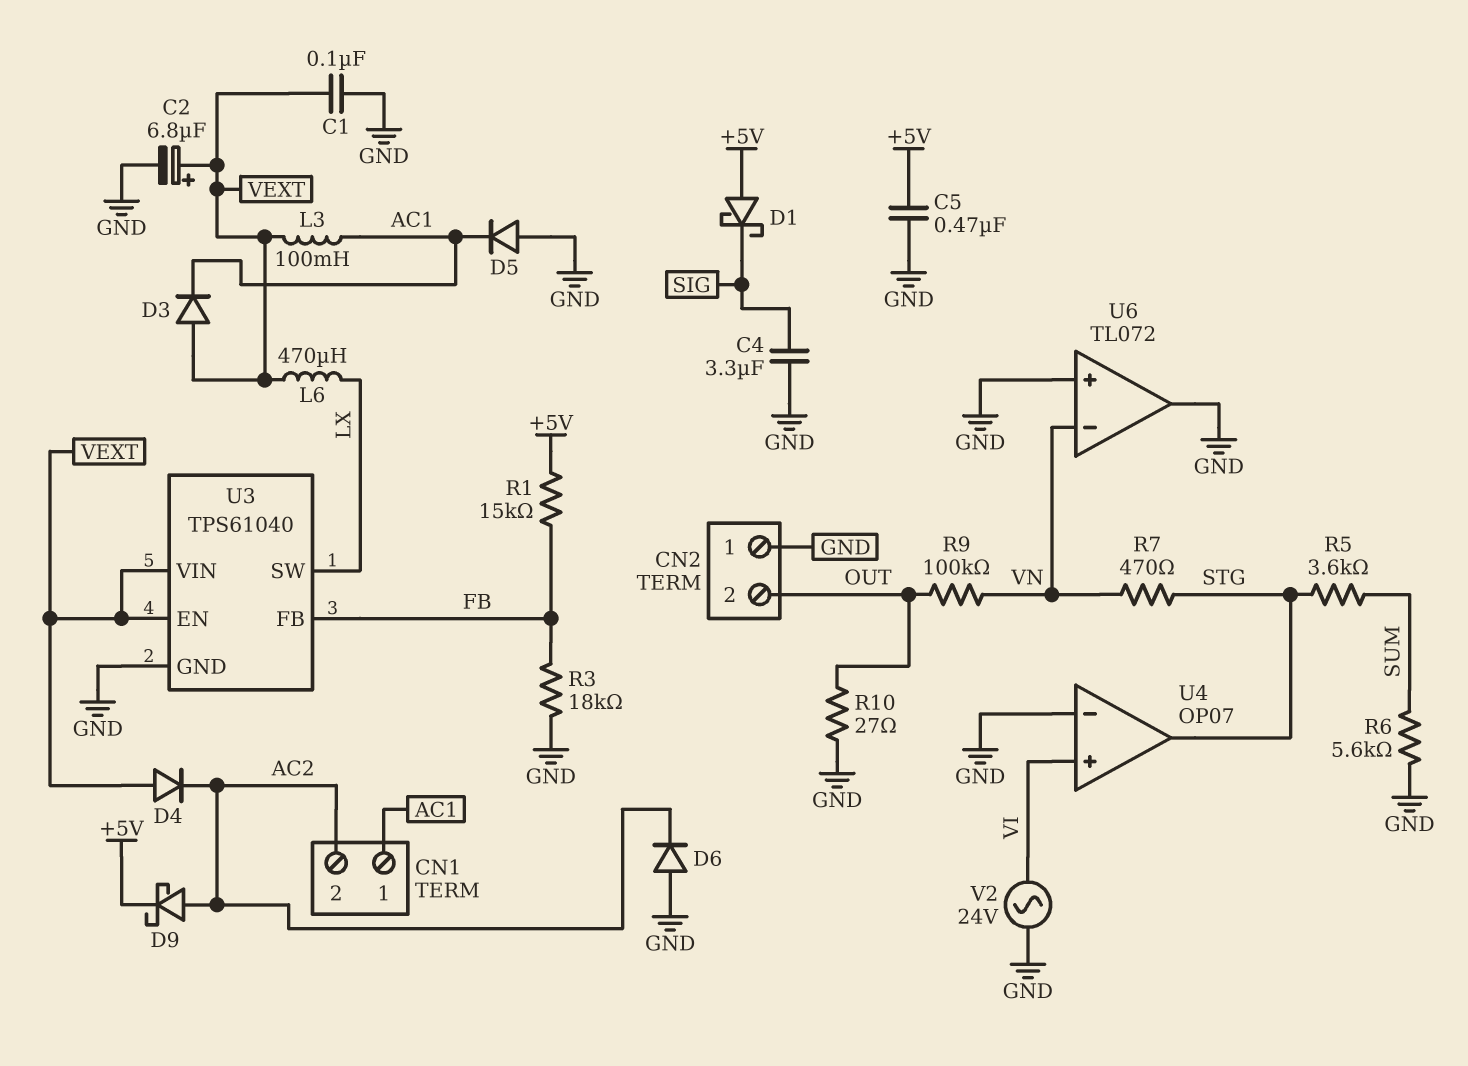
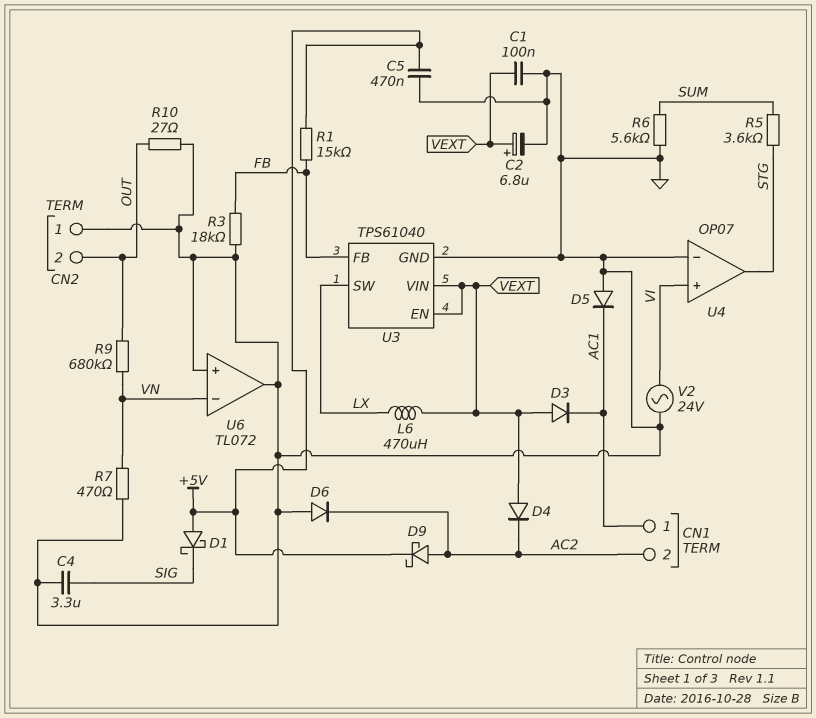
L3: 100mH (AC1, VEXT) -> none
R7: 470 (STG, VN) -> 470 (GND, VN)
R9: 100k (OUT, VN) -> 680k (OUT, VN)

